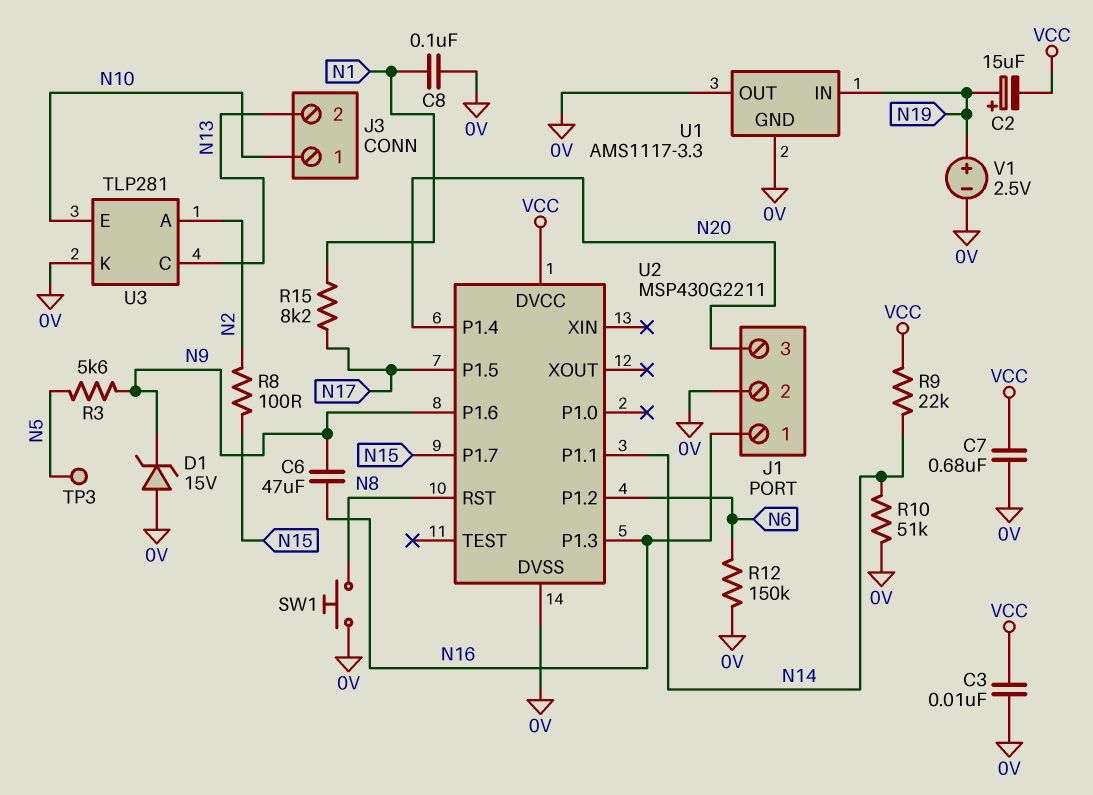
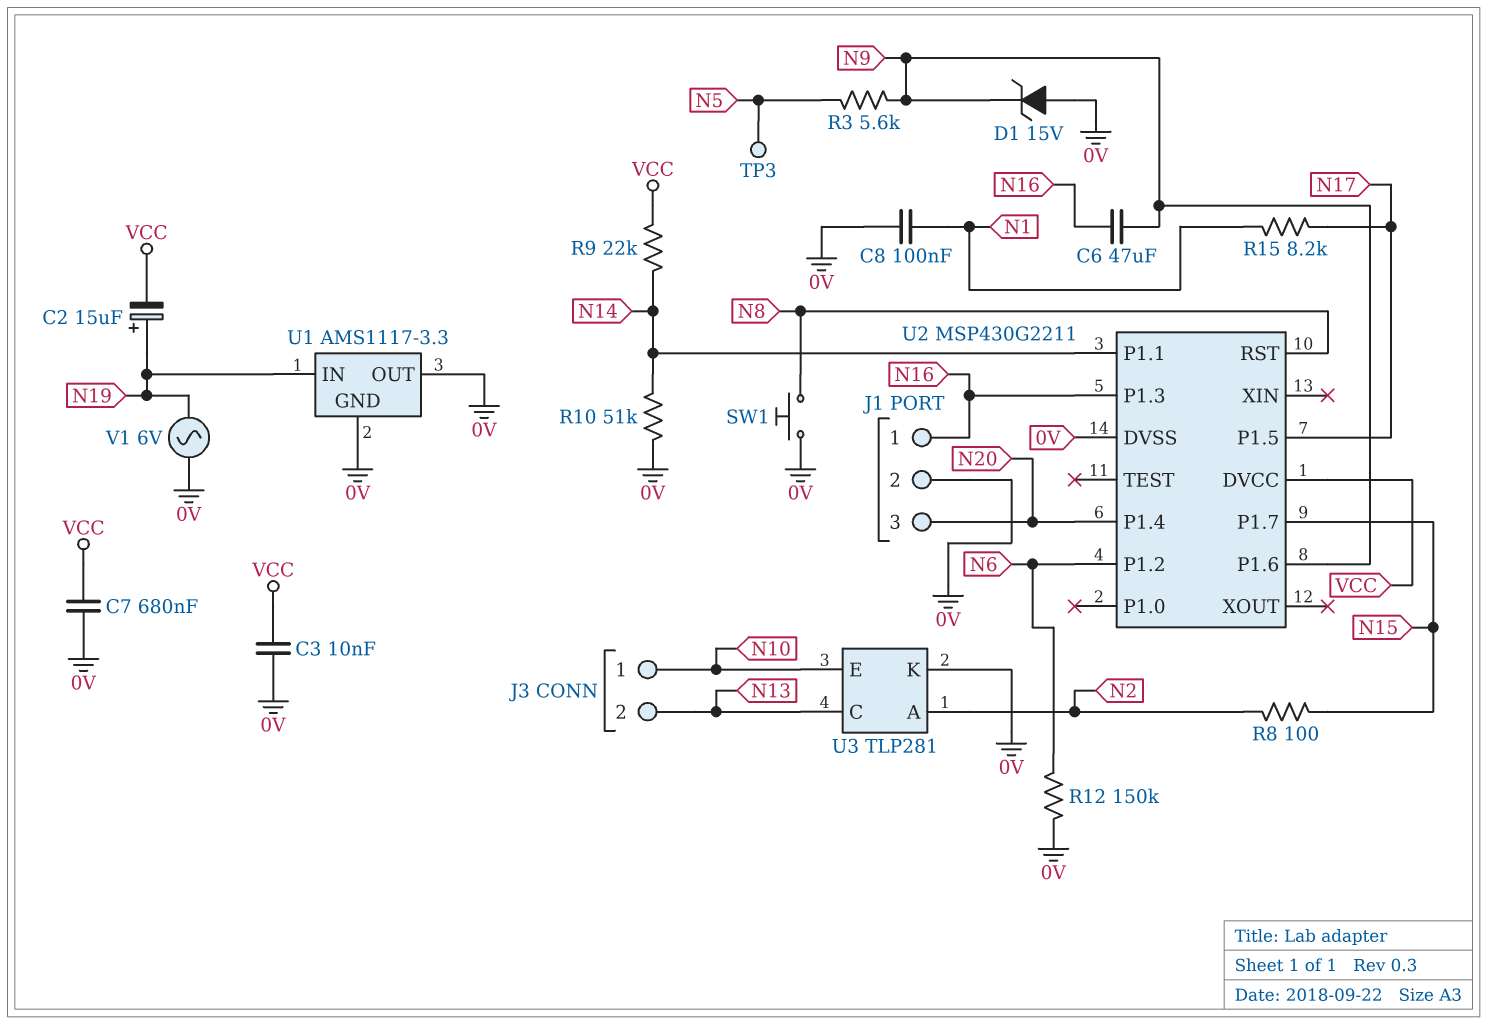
V1: 2.5V (plus N19, minus 0V) -> AC 6V (0V, N19)

